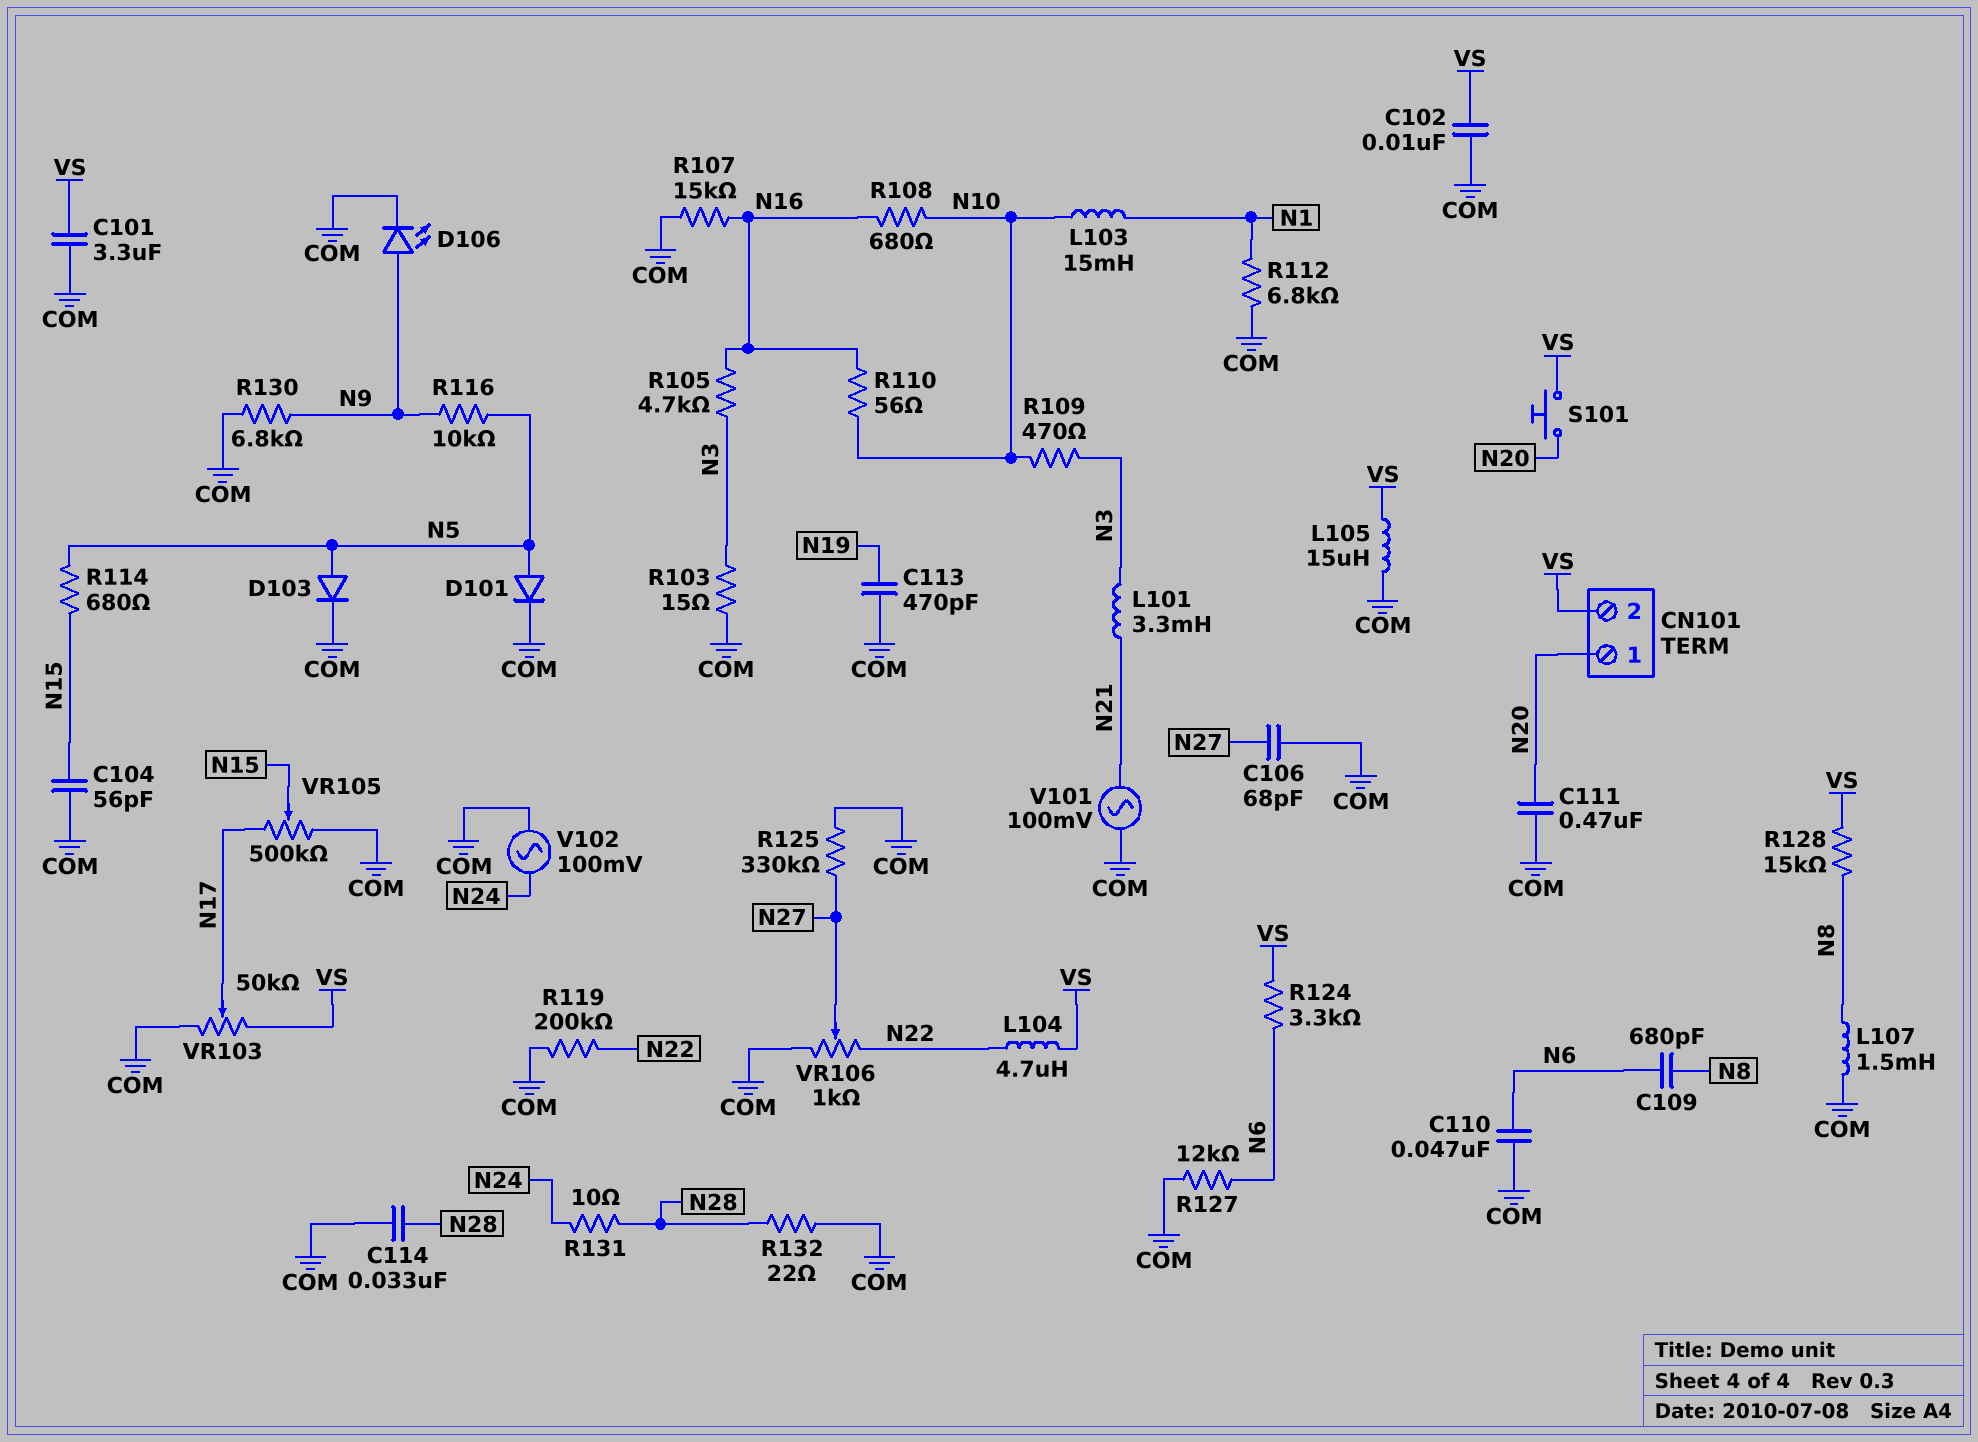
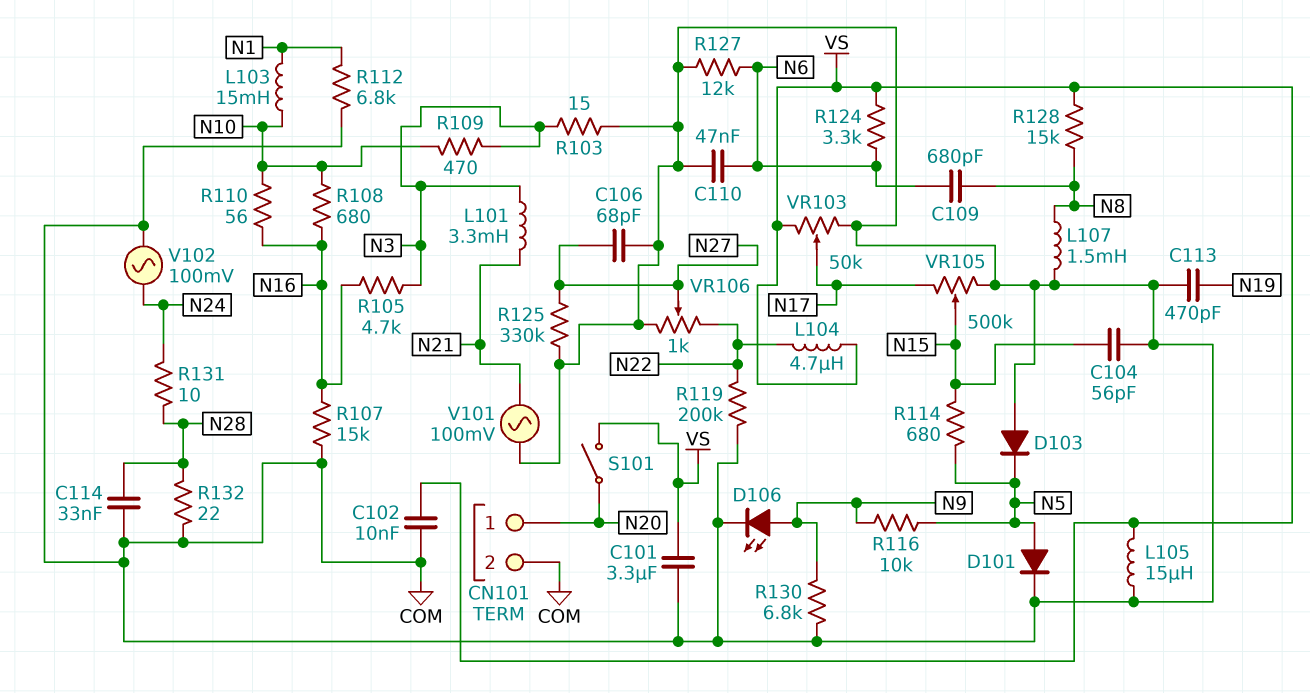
C111: 470nF (COM, N20) -> none
CN101 pin 2: VS -> COM
D103: diode (A N5, K COM) -> diode (A COM, K N5)
S101: button (N20, VS) -> switch (N20, VS)

